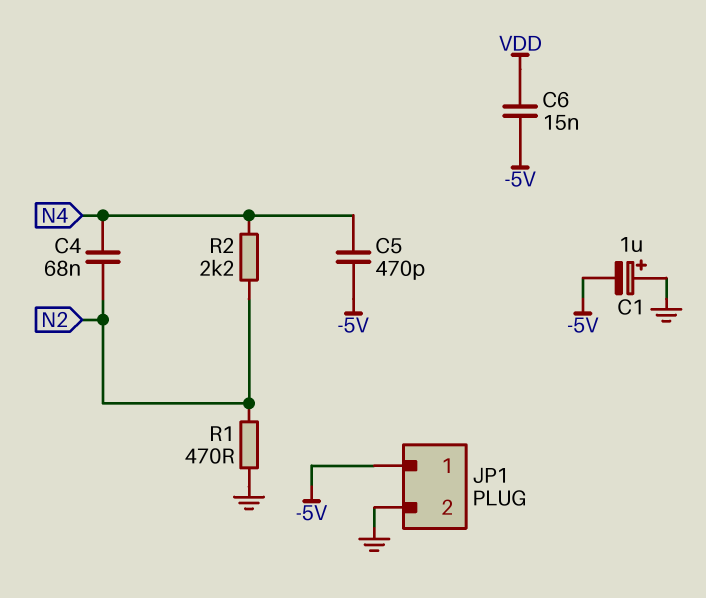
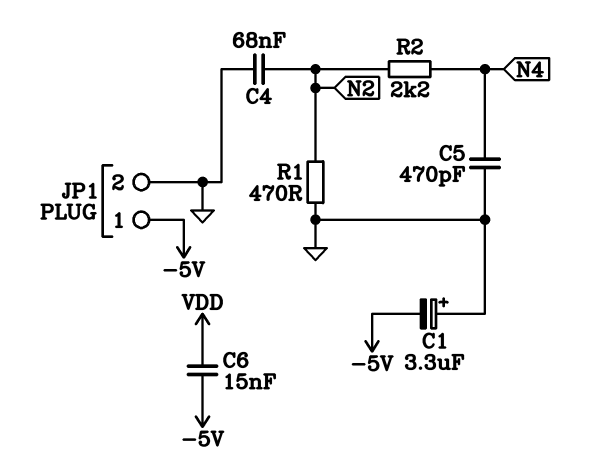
C1: 1uF (plus GND, minus -5V) -> 3.3uF (plus GND, minus -5V)
C4: 68nF (N2, N4) -> 68nF (GND, N2)
C5: 470pF (-5V, N4) -> 470pF (GND, N4)

